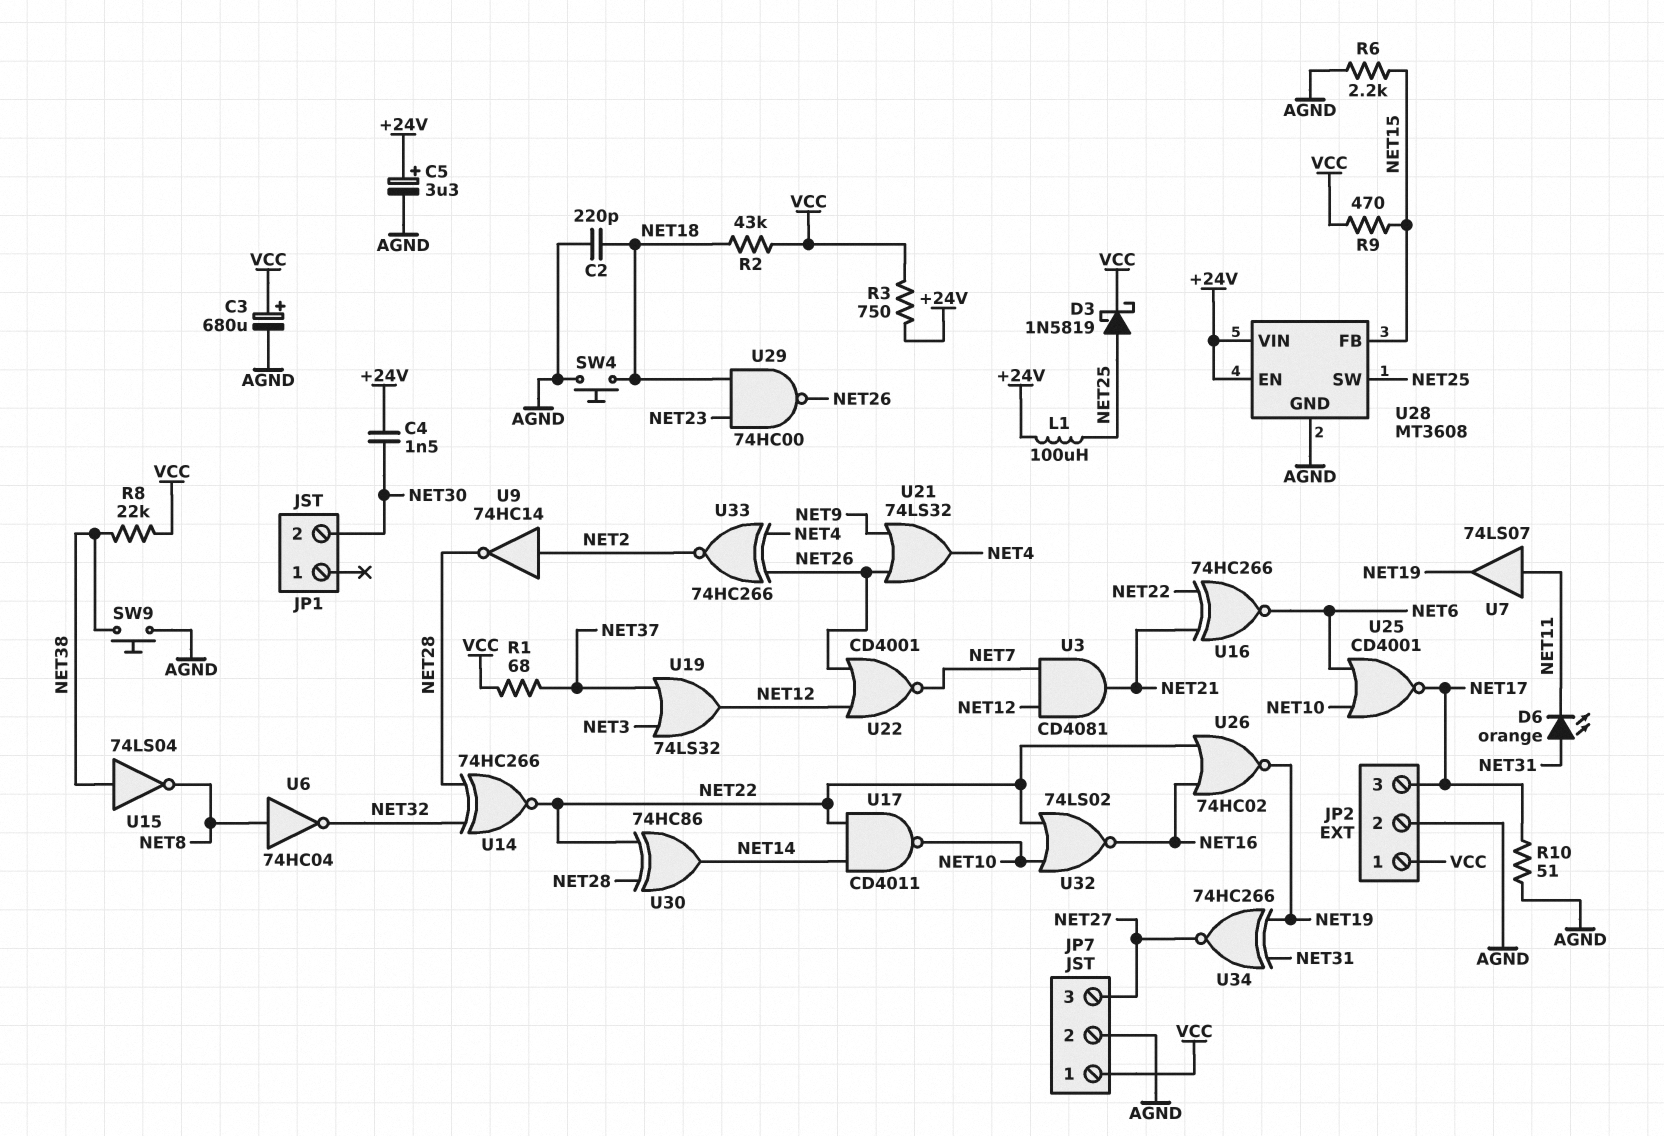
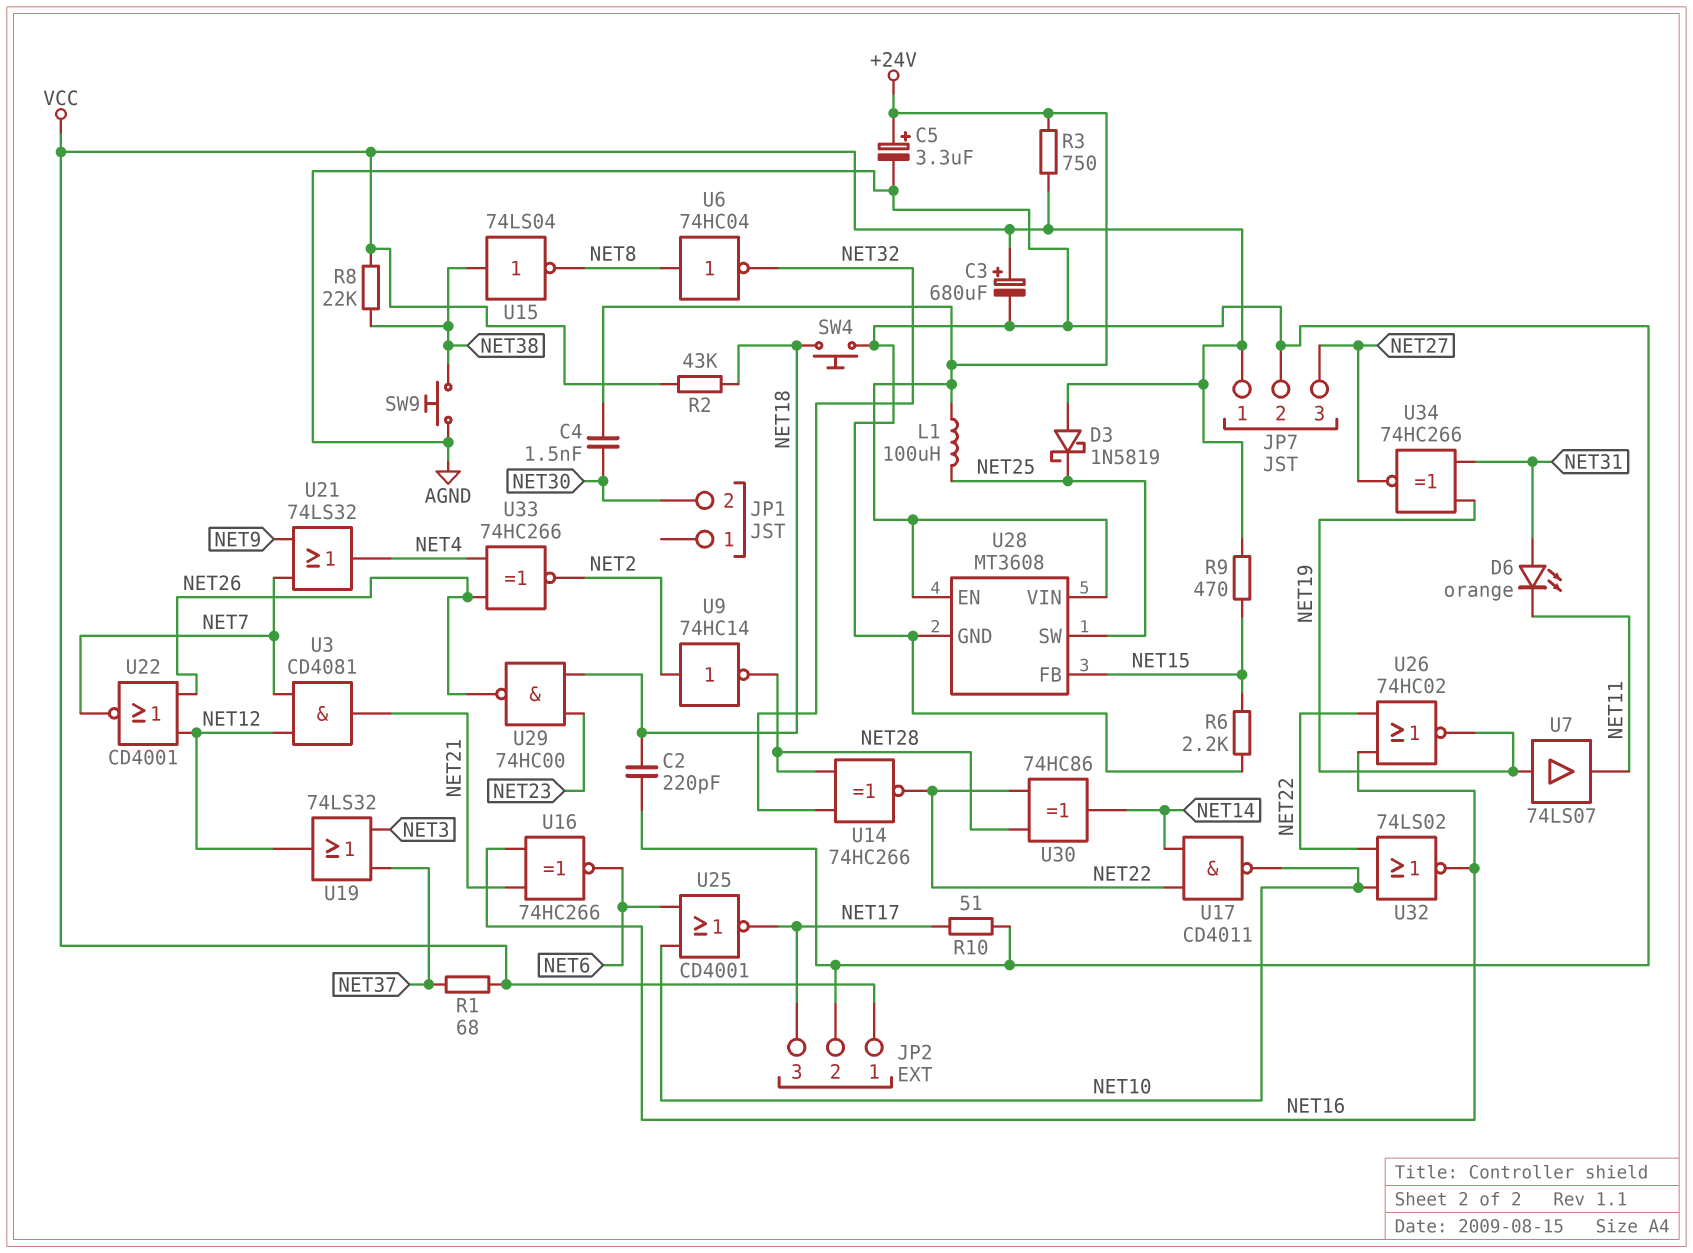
D3: schottky 1N5819 (A NET25, K VCC) -> schottky 1N5819 (A VCC, K NET25)
U7: buffer 74LS07 (in NET11, out NET19) -> buffer 74LS07 (in NET19, out NET11)
U16: XNOR 74HC266 (in NET21, in NET22, out NET6) -> XNOR 74HC266 (in NET16, in NET21, out NET6)
U21: OR 74LS32 (in NET9, in NET26, out NET4) -> OR 74LS32 (in NET7, in NET9, out NET4)

